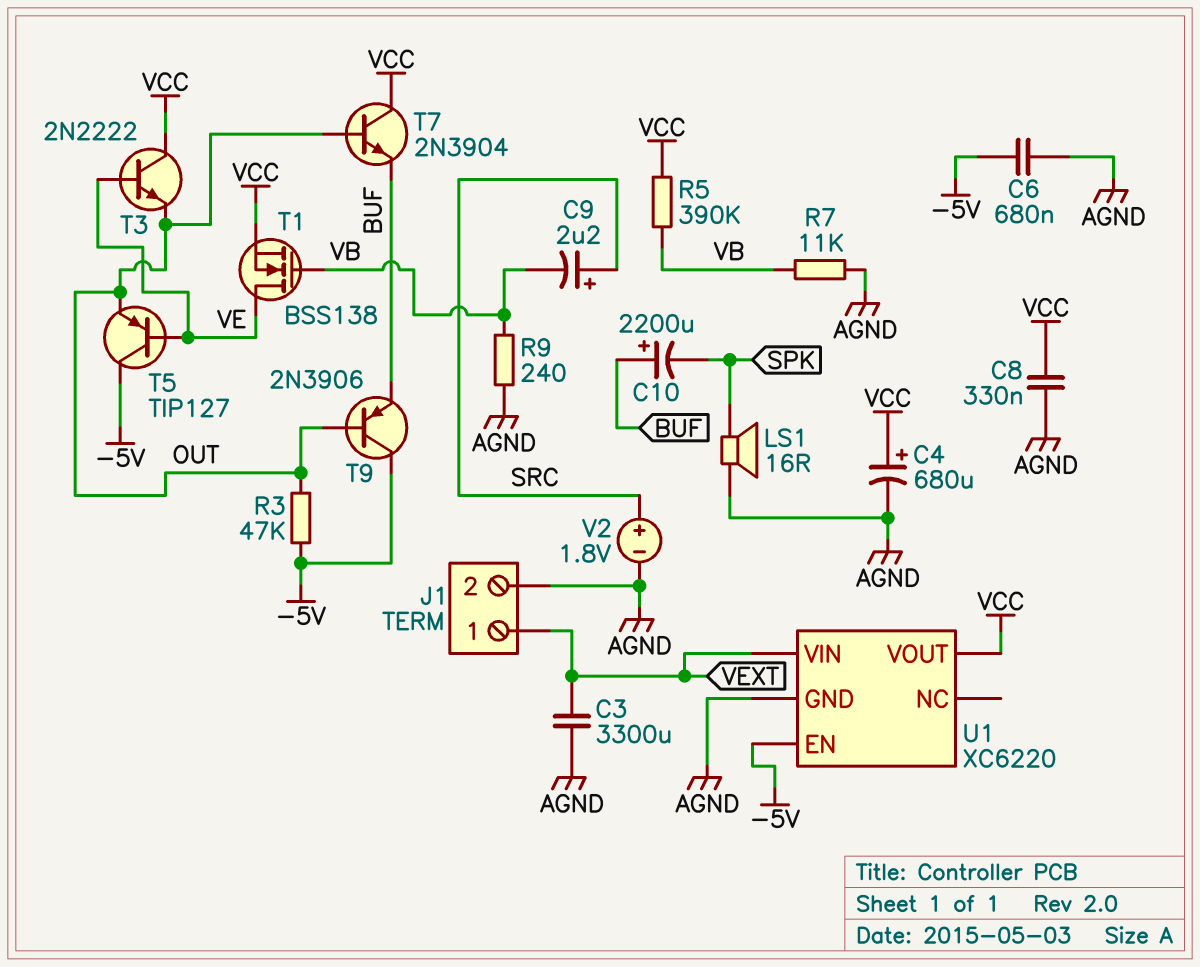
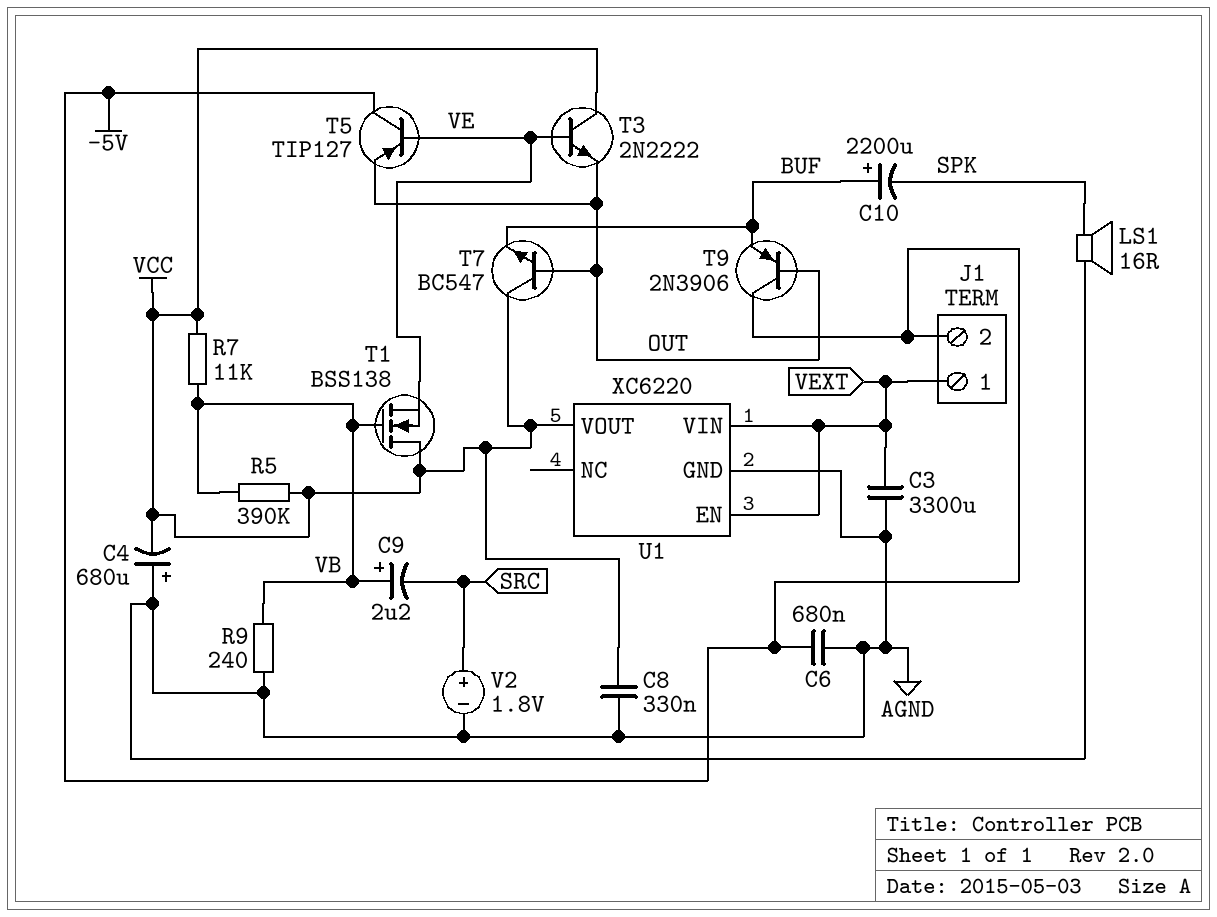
C4: 680uF (plus VCC, minus AGND) -> 680uF (plus AGND, minus VCC)
C9: 2.2uF (plus SRC, minus VB) -> 2.2uF (plus VB, minus SRC)
J1 pin 2: AGND -> -5V
R3: 47k (-5V, OUT) -> none
R7: 11k (AGND, VB) -> 11k (VB, VCC)
T1: NMOS BSS138 (G VB, D VE, S VCC) -> NMOS BSS138 (G VB, D VCC, S VE)
T7: NPN 2N3904 (B OUT, C VCC, E BUF) -> NPN BC547 (B OUT, C VCC, E BUF)
U1 pin EN: -5V -> VEXT

